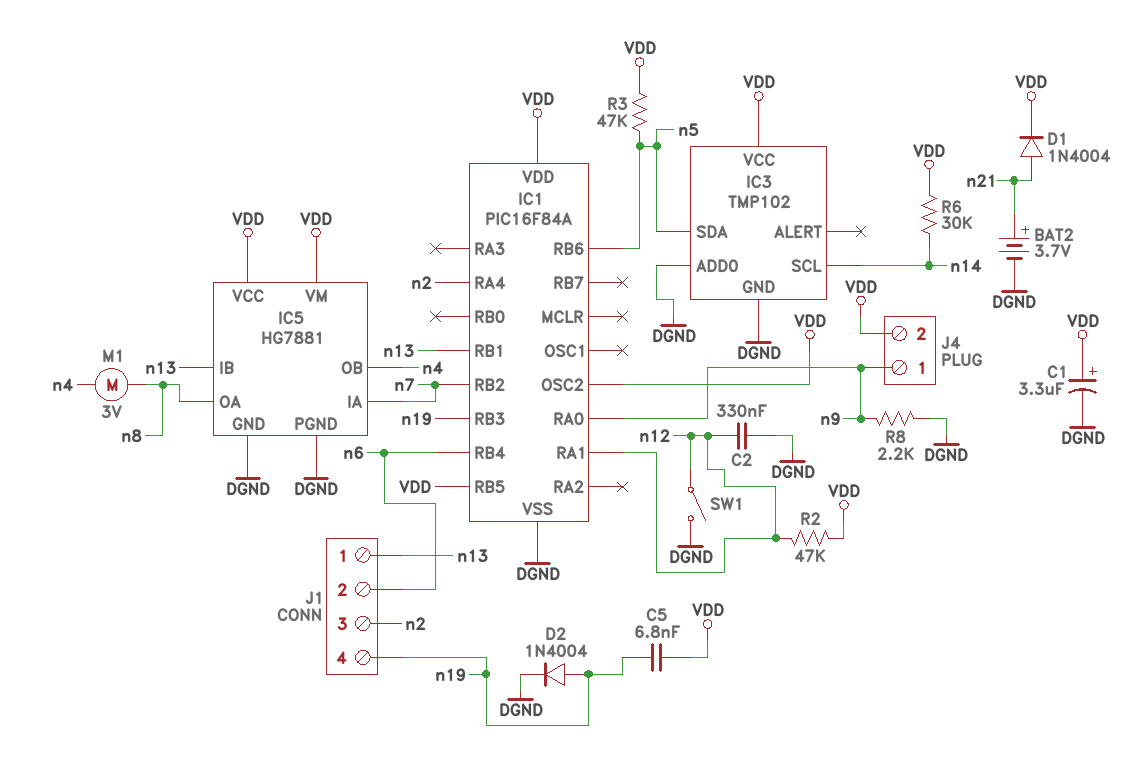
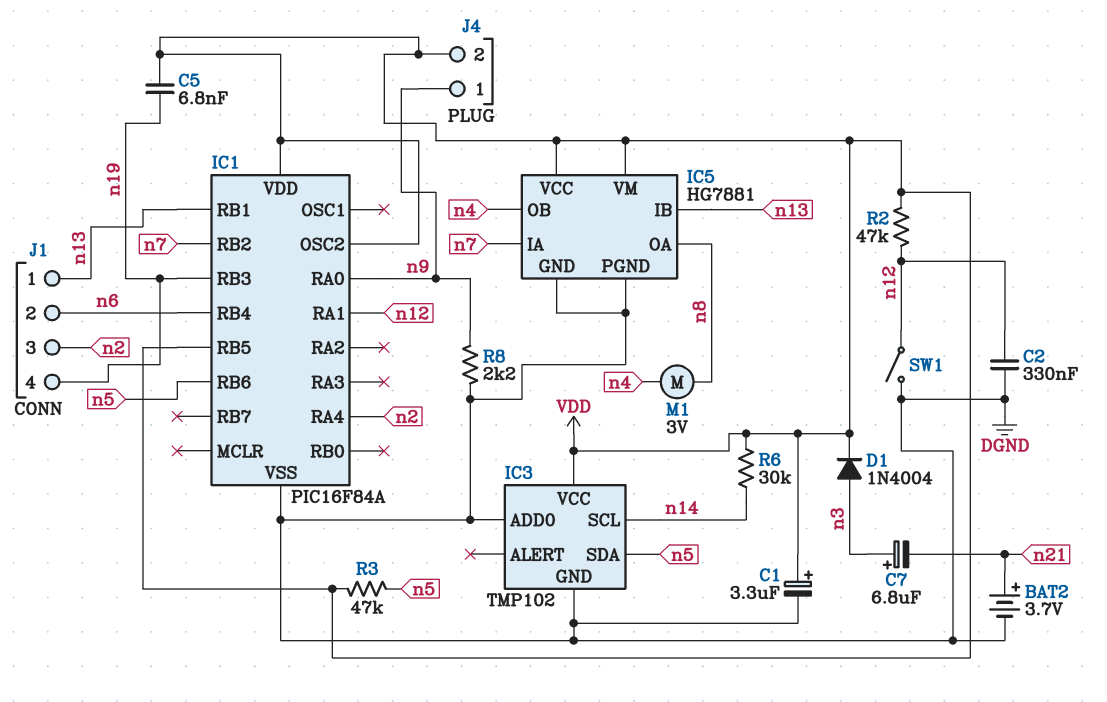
C7: none -> 6.8uF (plus n3, minus n21)
D1: diode 1N4004 (A n21, K VDD) -> diode 1N4004 (A n3, K VDD)
D2: diode 1N4004 (A n19, K DGND) -> none

